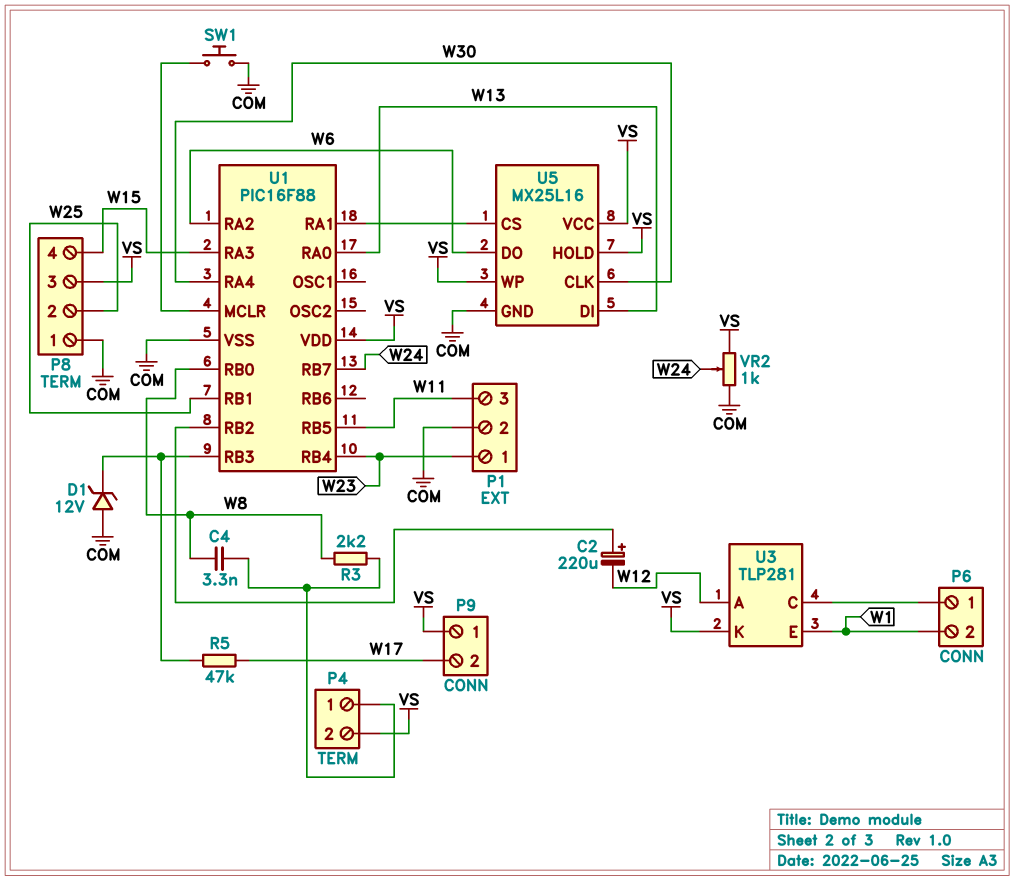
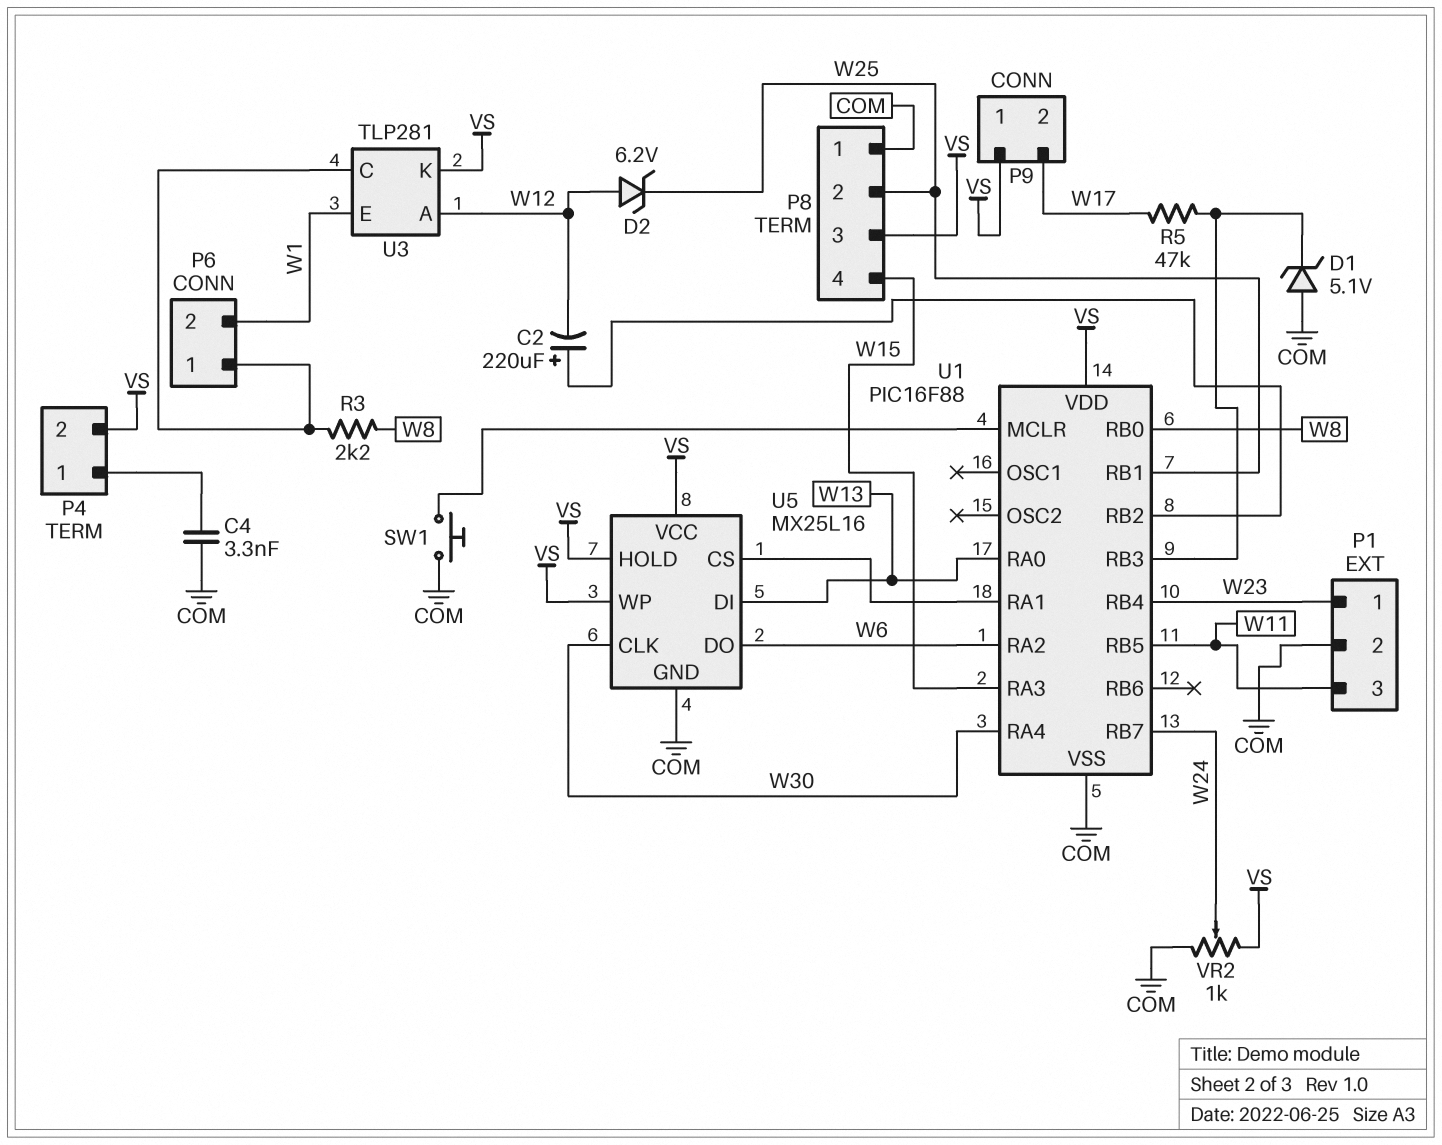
C4: 3.3nF (P4/1, W8) -> 3.3nF (COM, P4/1)
D1: zener 12V (A COM, K U1/RB3) -> zener 5.1V (A COM, K U1/RB3)
D2: none -> zener 6.2V (A W12, K W25)
R3: 2.2k (P4/1, W8) -> 2.2k (P6/1, W8)

